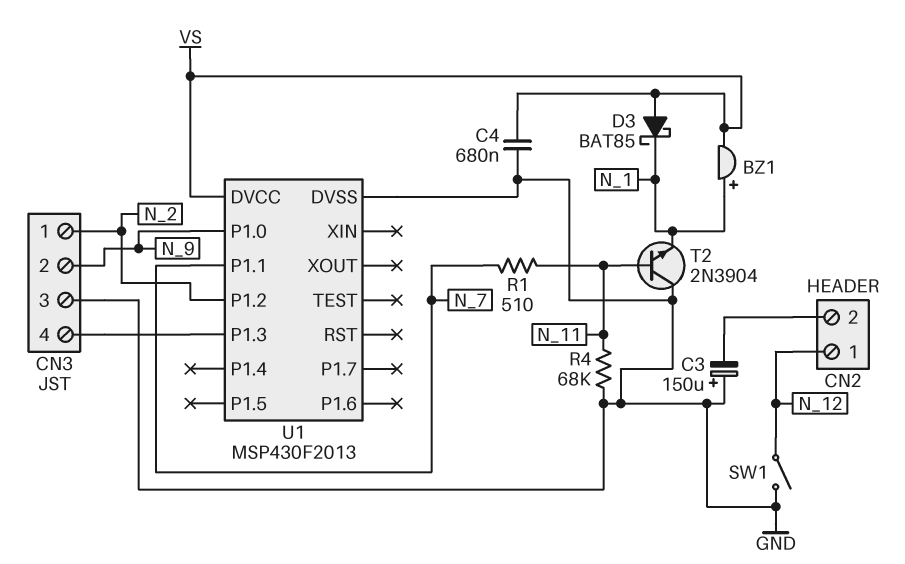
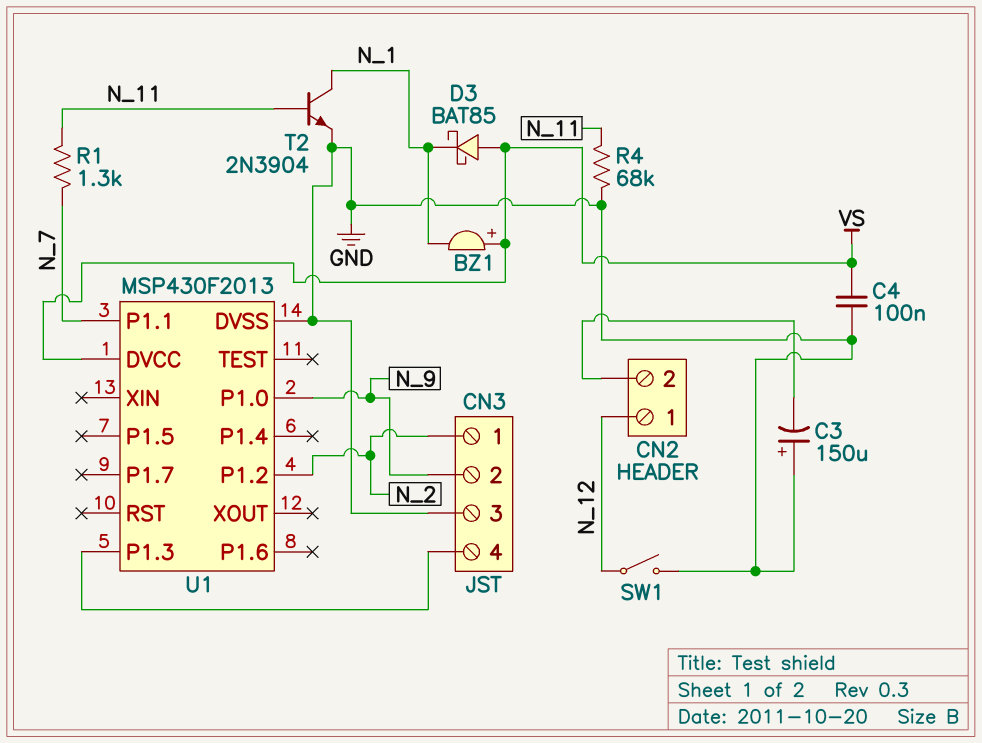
BZ1: buzzer (plus N_1, minus VS) -> buzzer (plus VS, minus N_1)
C4: 680nF (GND, VS) -> 100nF (GND, VS)
R1: 510 (N_7, N_11) -> 1.3k (N_7, N_11)
T2: NPN 2N3904 (B N_11, C GND, E N_1) -> NPN 2N3904 (B N_11, C N_1, E GND)

